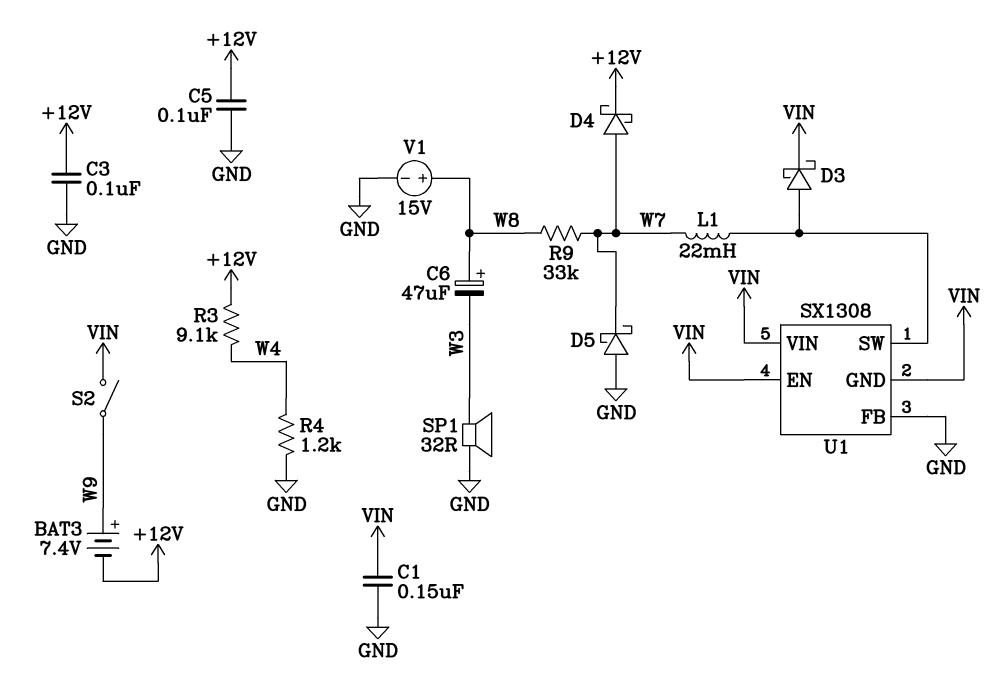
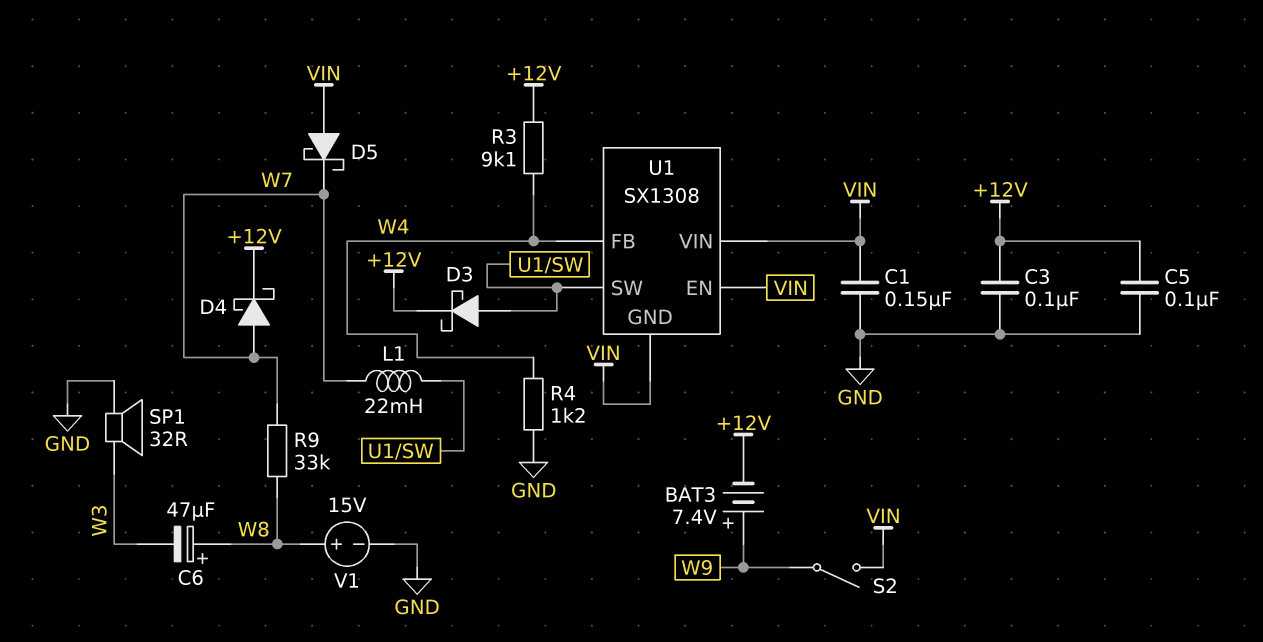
D3: schottky (A U1/SW, K VIN) -> schottky (A U1/SW, K +12V)
D5: schottky (A GND, K W7) -> schottky (A VIN, K W7)
U1 pin FB: GND -> W4

